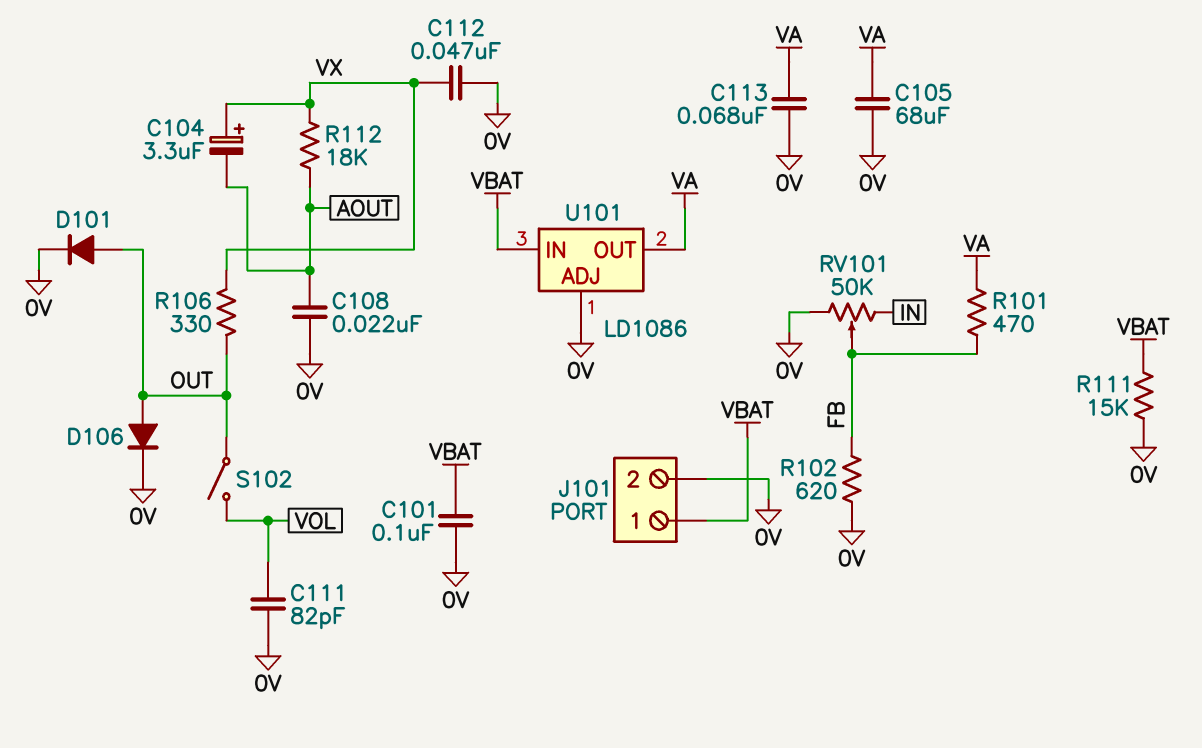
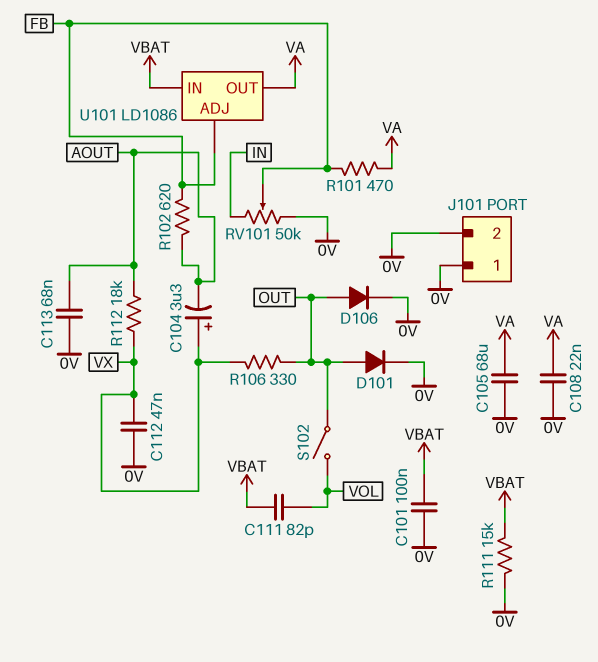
C108: 22nF (0V, AOUT) -> 22nF (0V, VA)
C111: 82pF (0V, VOL) -> 82pF (VBAT, VOL)
C113: 68nF (0V, VA) -> 68nF (0V, AOUT)
J101 pin 1: VBAT -> 0V
R102: 620 (0V, FB) -> 620 (AOUT, FB)
U101 pin ADJ: 0V -> FB

